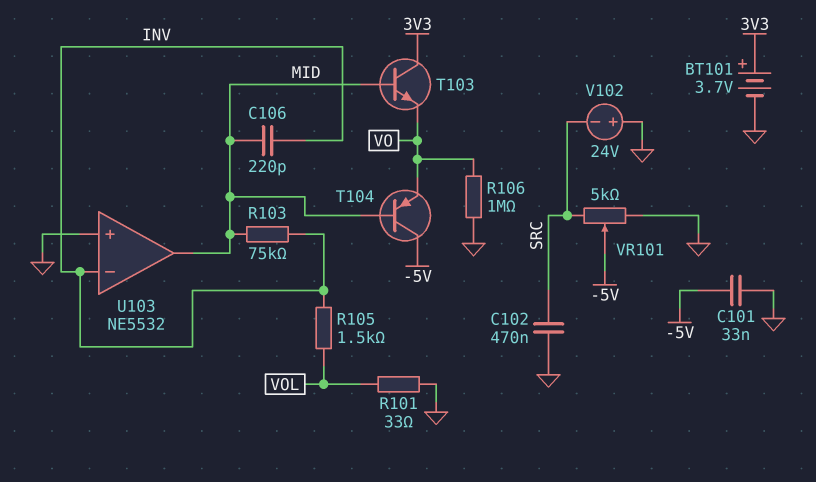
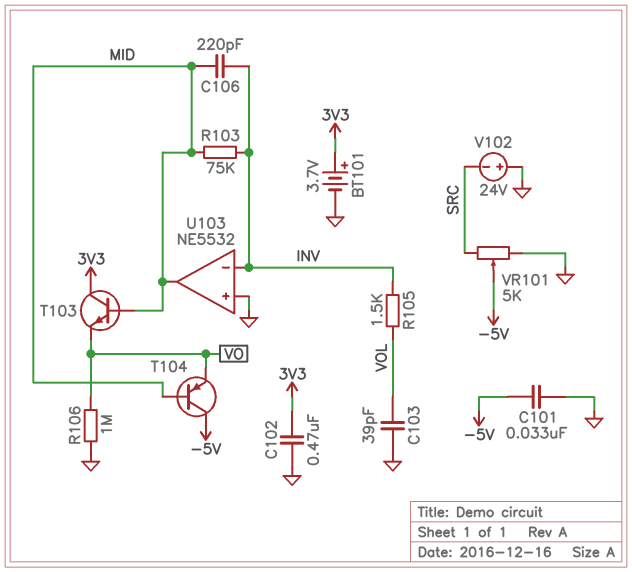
C102: 470nF (GND, SRC) -> 470nF (3V3, GND)
C103: none -> 39pF (GND, VOL)
R101: 33 (GND, VOL) -> none

